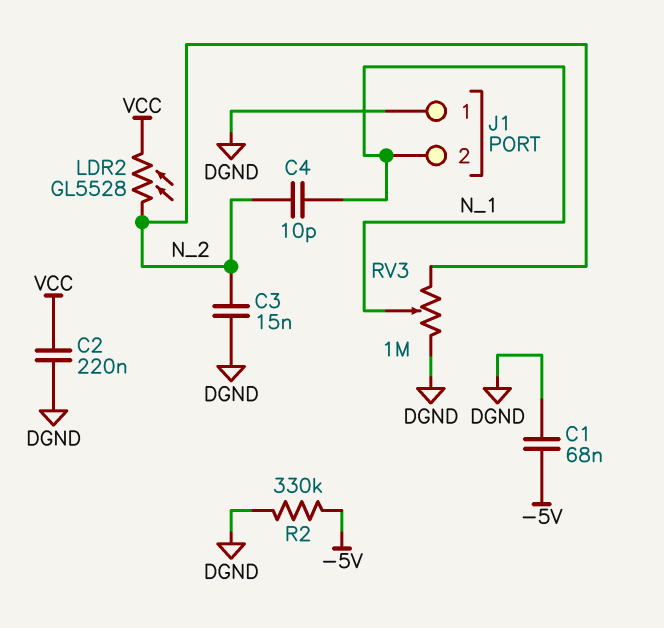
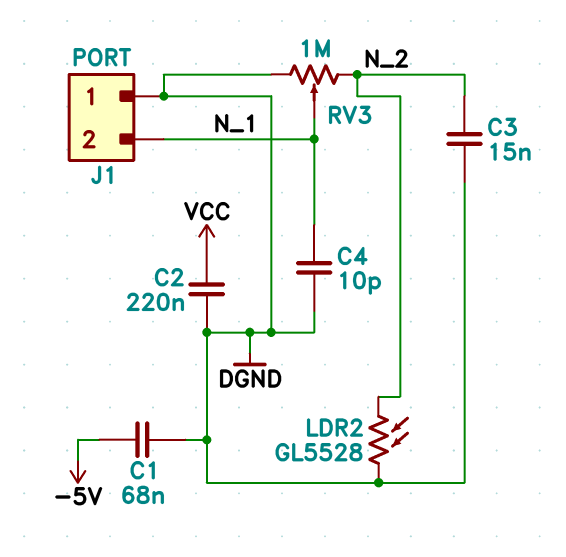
C4: 10pF (N_1, N_2) -> 10pF (DGND, N_1)
LDR2: GL5528 (N_2, VCC) -> GL5528 (DGND, N_2)
R2: 330k (-5V, DGND) -> none

